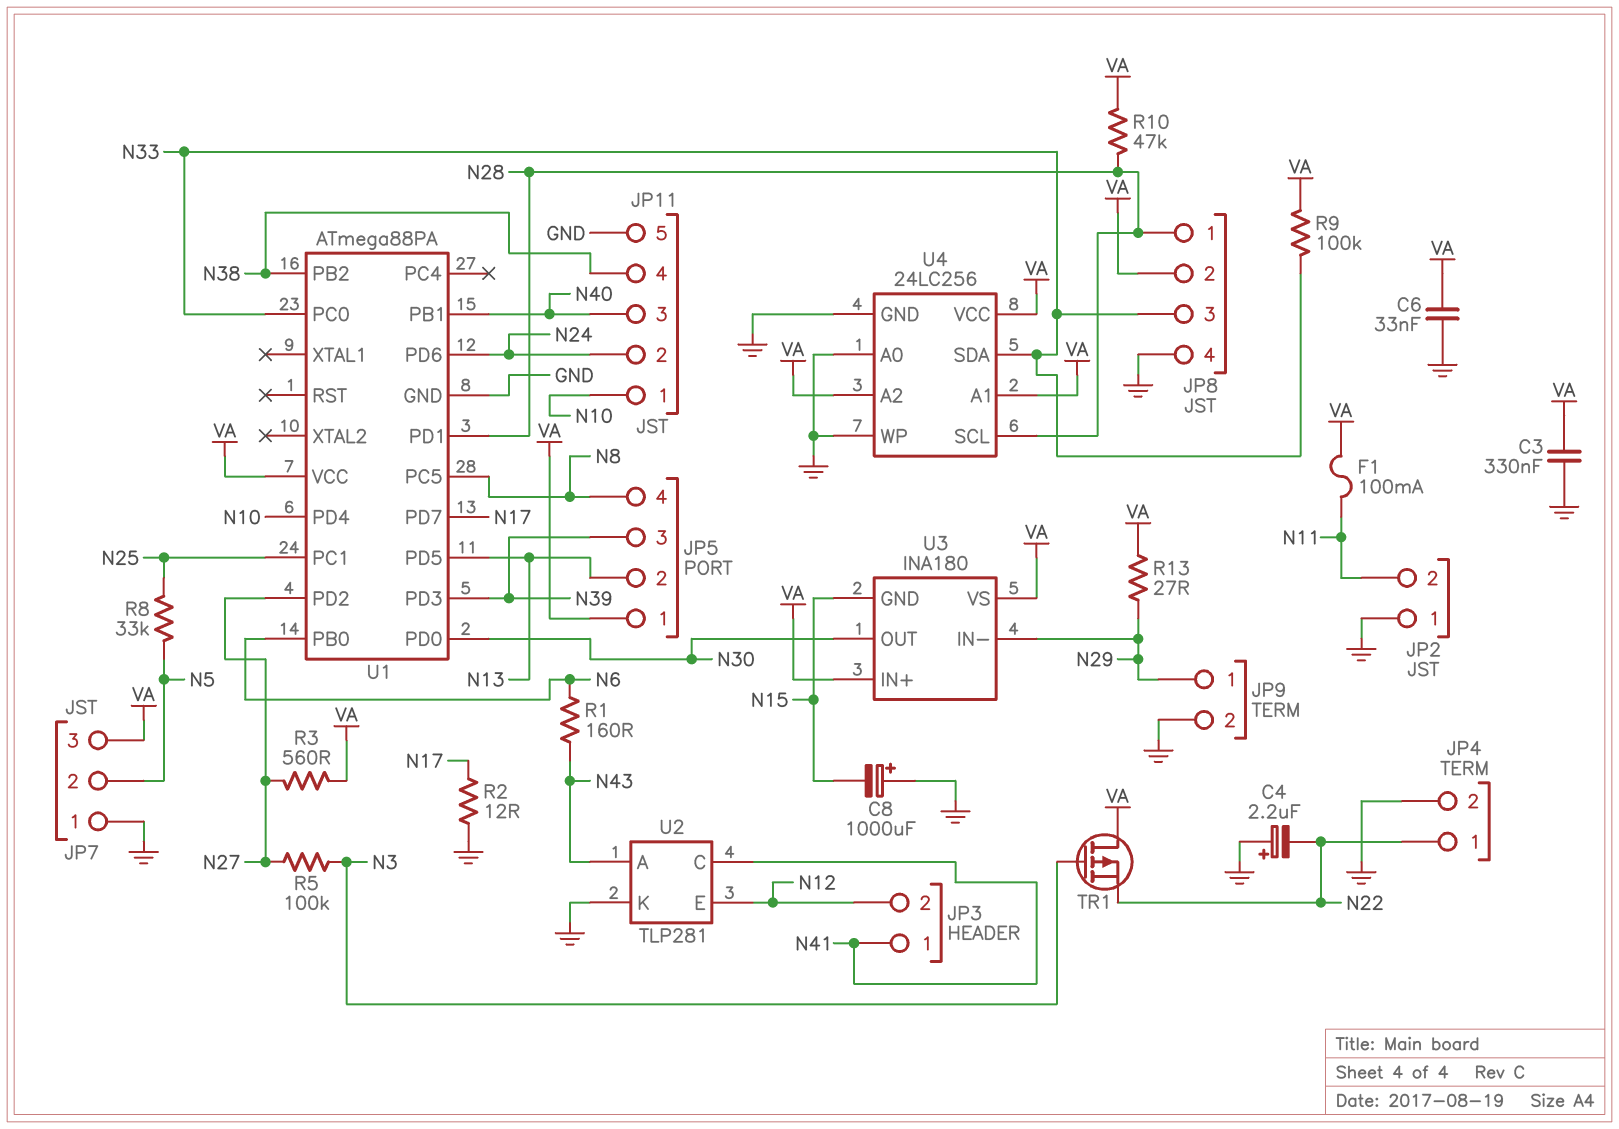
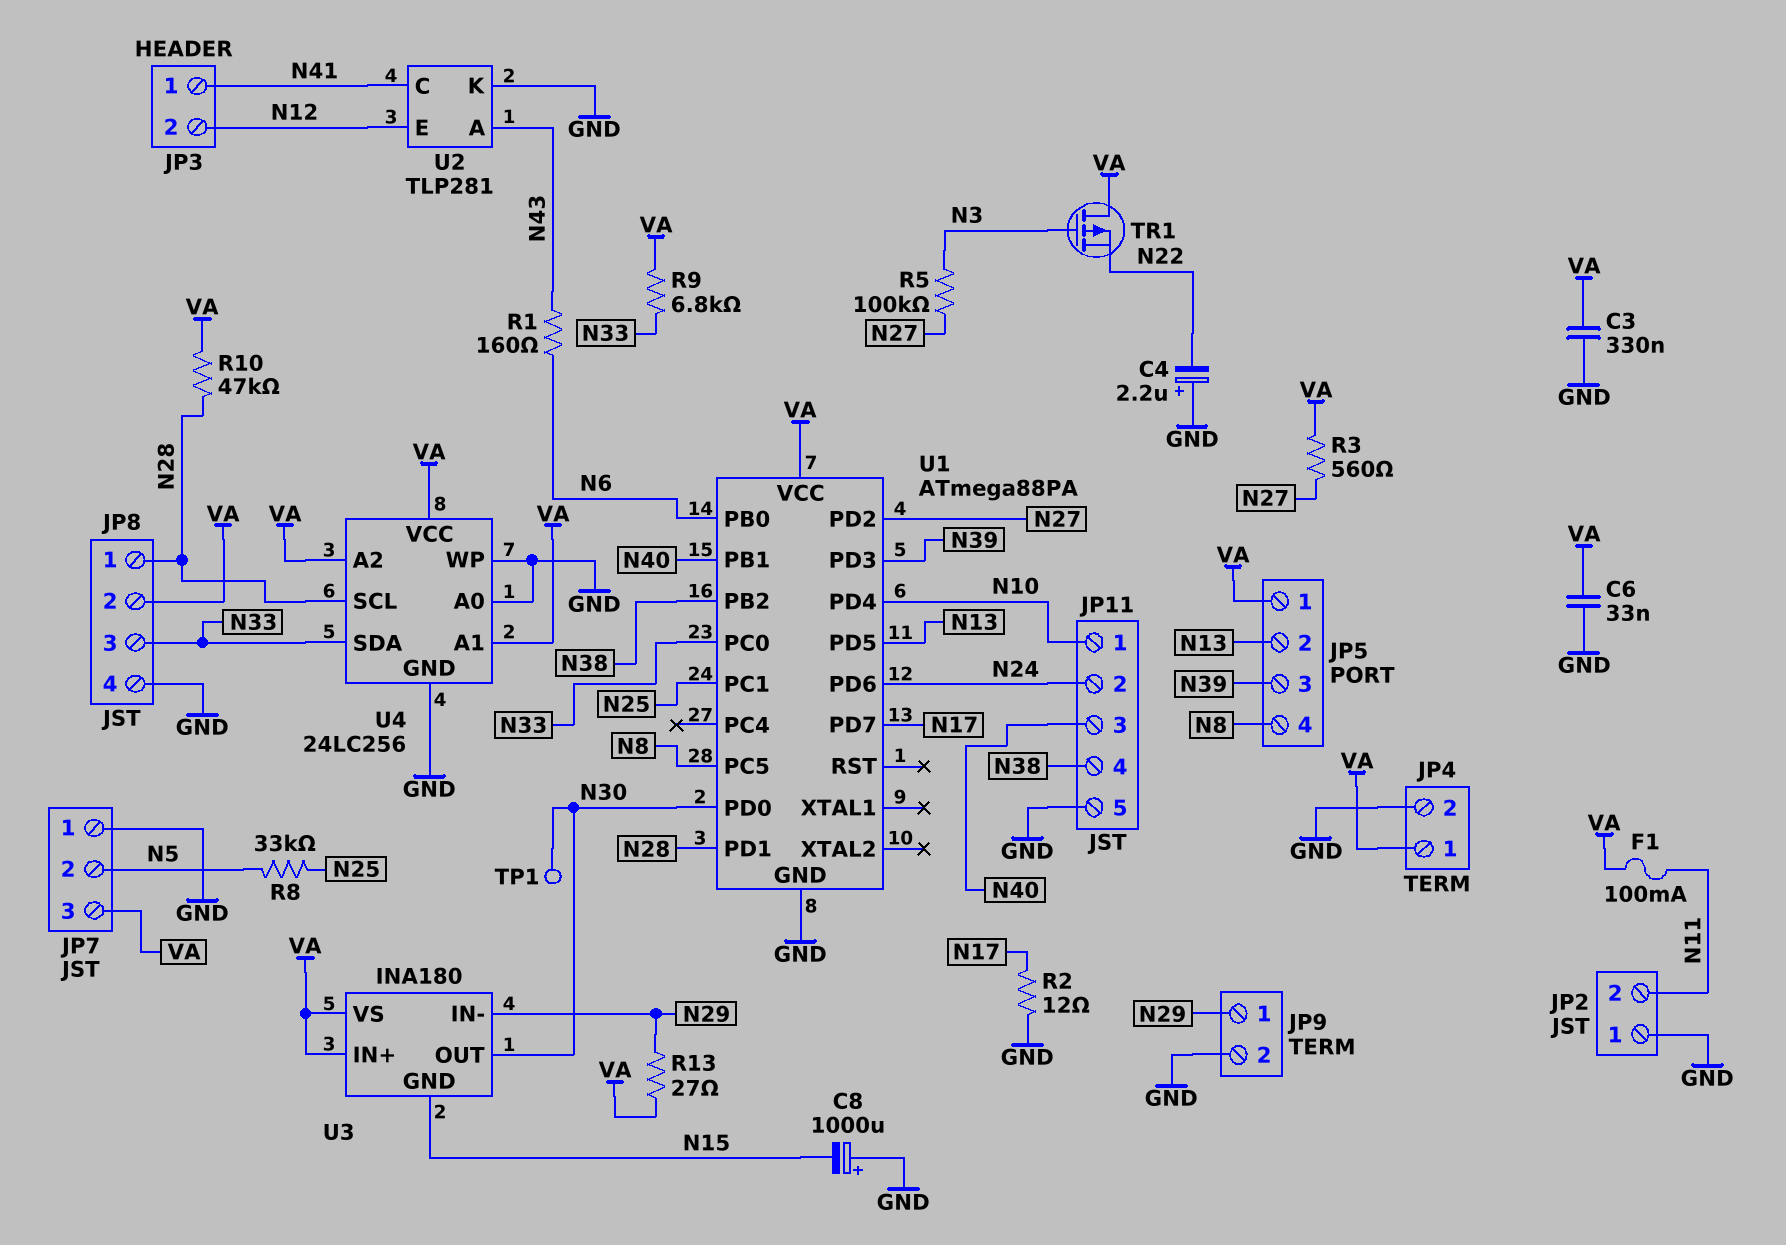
JP4 pin 1: N22 -> VA
R9: 100k (N33, VA) -> 6.8k (N33, VA)
TP1: none -> test point (N30)

